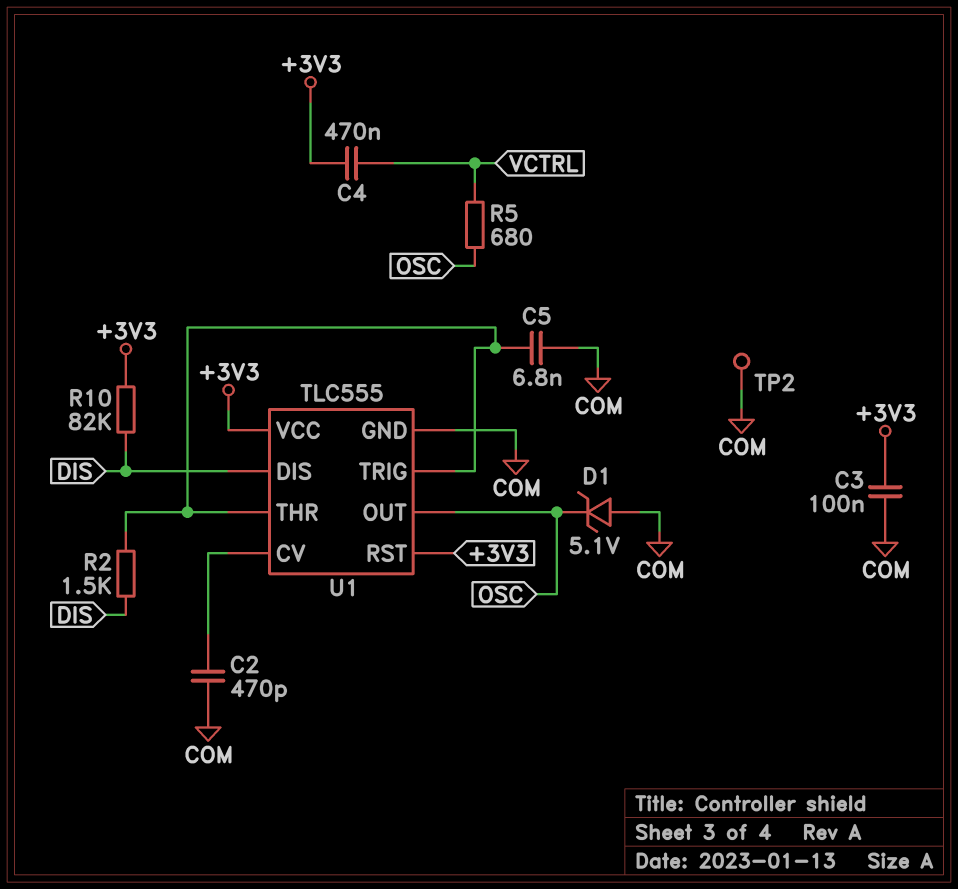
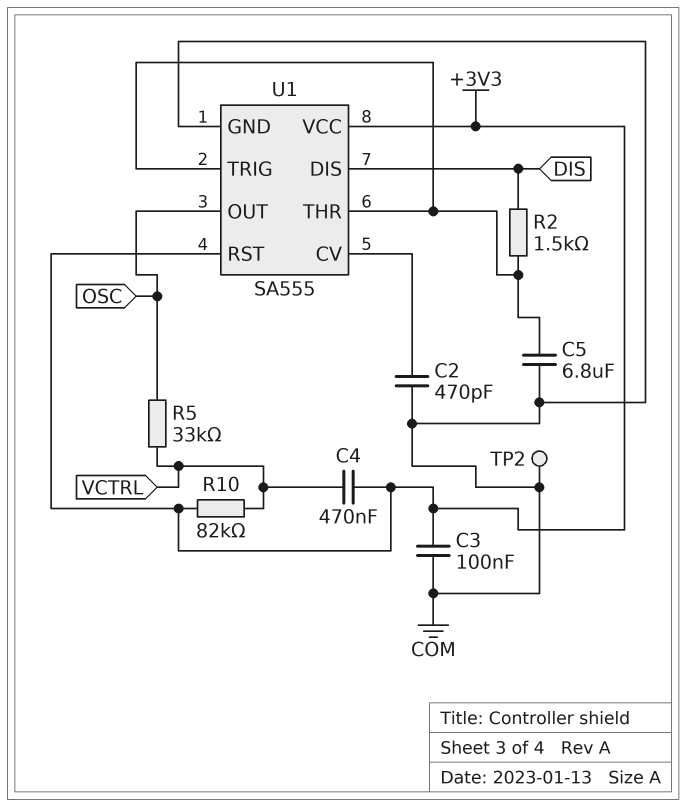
C5: 6.8nF (COM, U1/THR) -> 6.8uF (COM, U1/THR)
D1: zener 5.1V (A COM, K OSC) -> none
R5: 680 (OSC, VCTRL) -> 33k (OSC, VCTRL)
R10: 82k (+3V3, DIS) -> 82k (+3V3, VCTRL)
U1: TLC555 -> SA555

